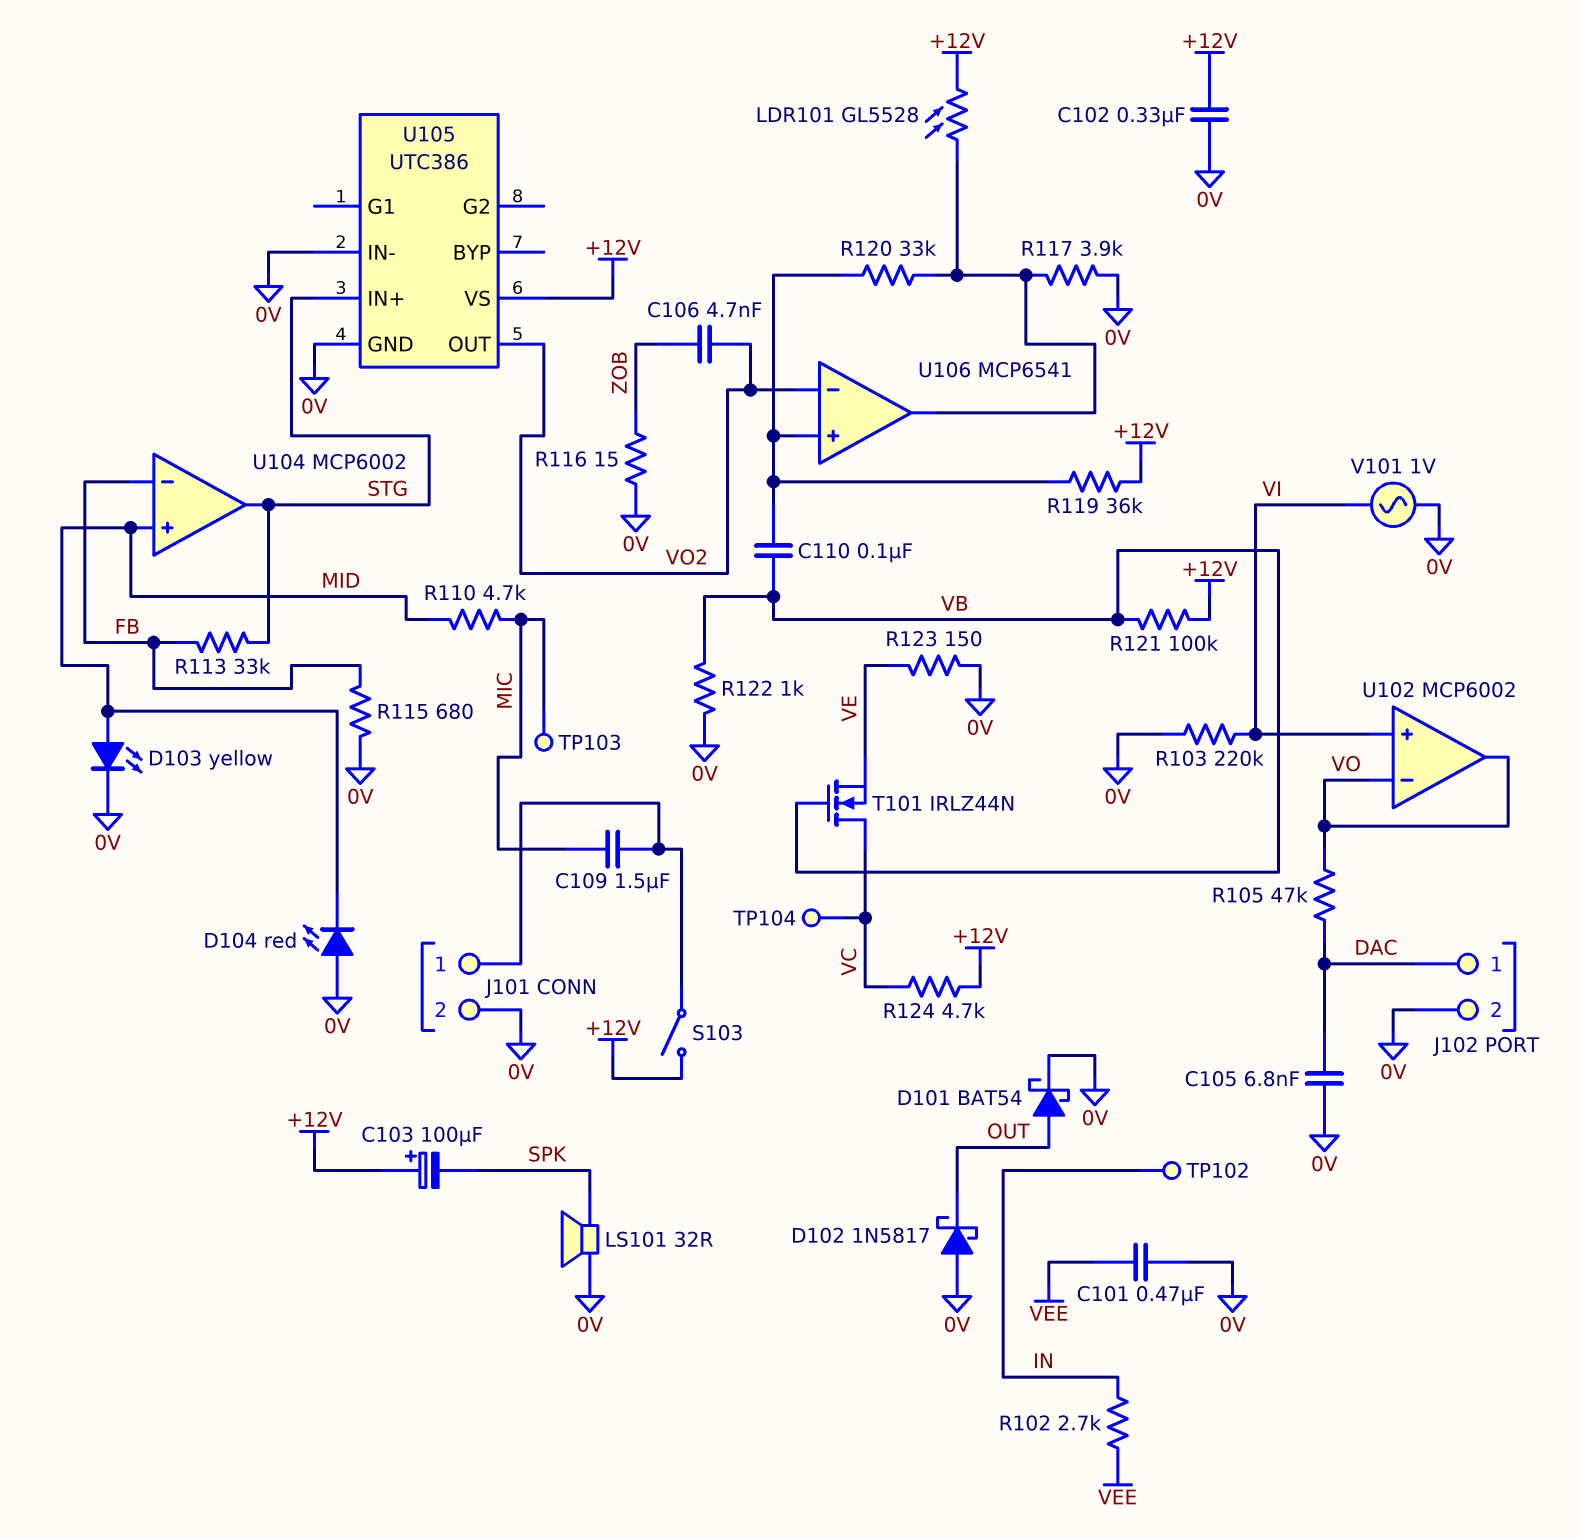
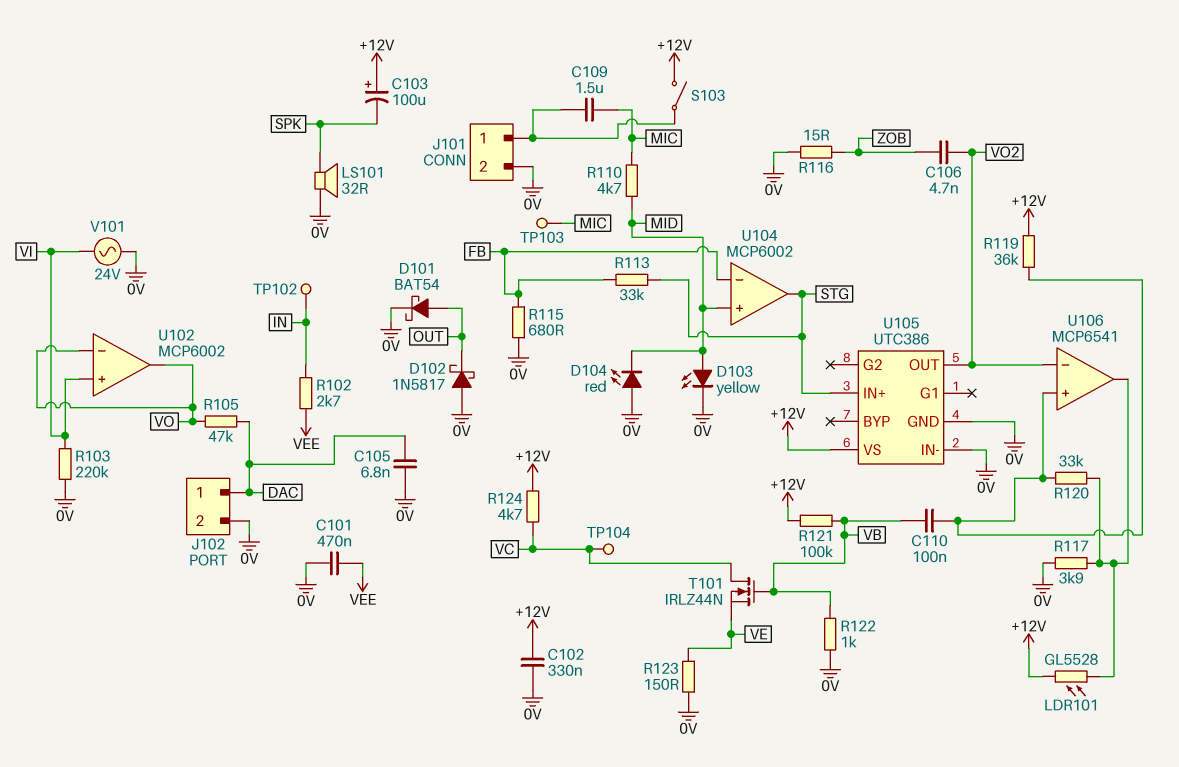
V101: AC 1V (0V, VI) -> AC 24V (0V, VI)

